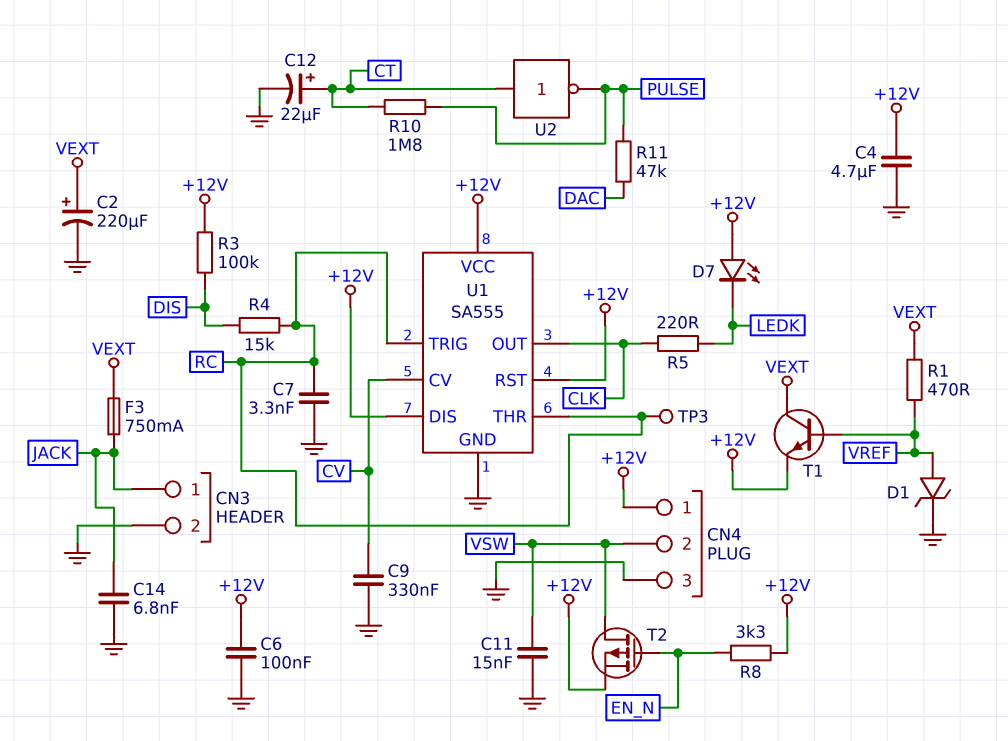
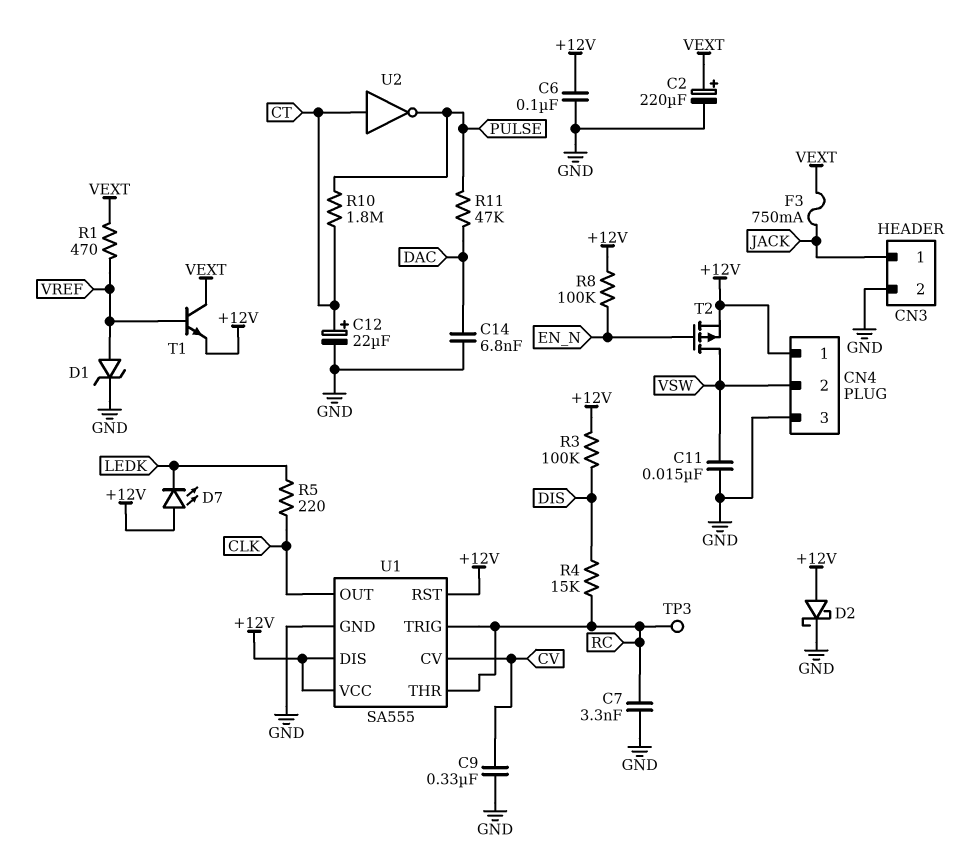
C4: 4.7uF (+12V, GND) -> none
C14: 6.8nF (GND, JACK) -> 6.8nF (DAC, GND)
D2: none -> schottky (A +12V, K GND)
R8: 3.3k (+12V, EN_N) -> 100k (+12V, EN_N)

